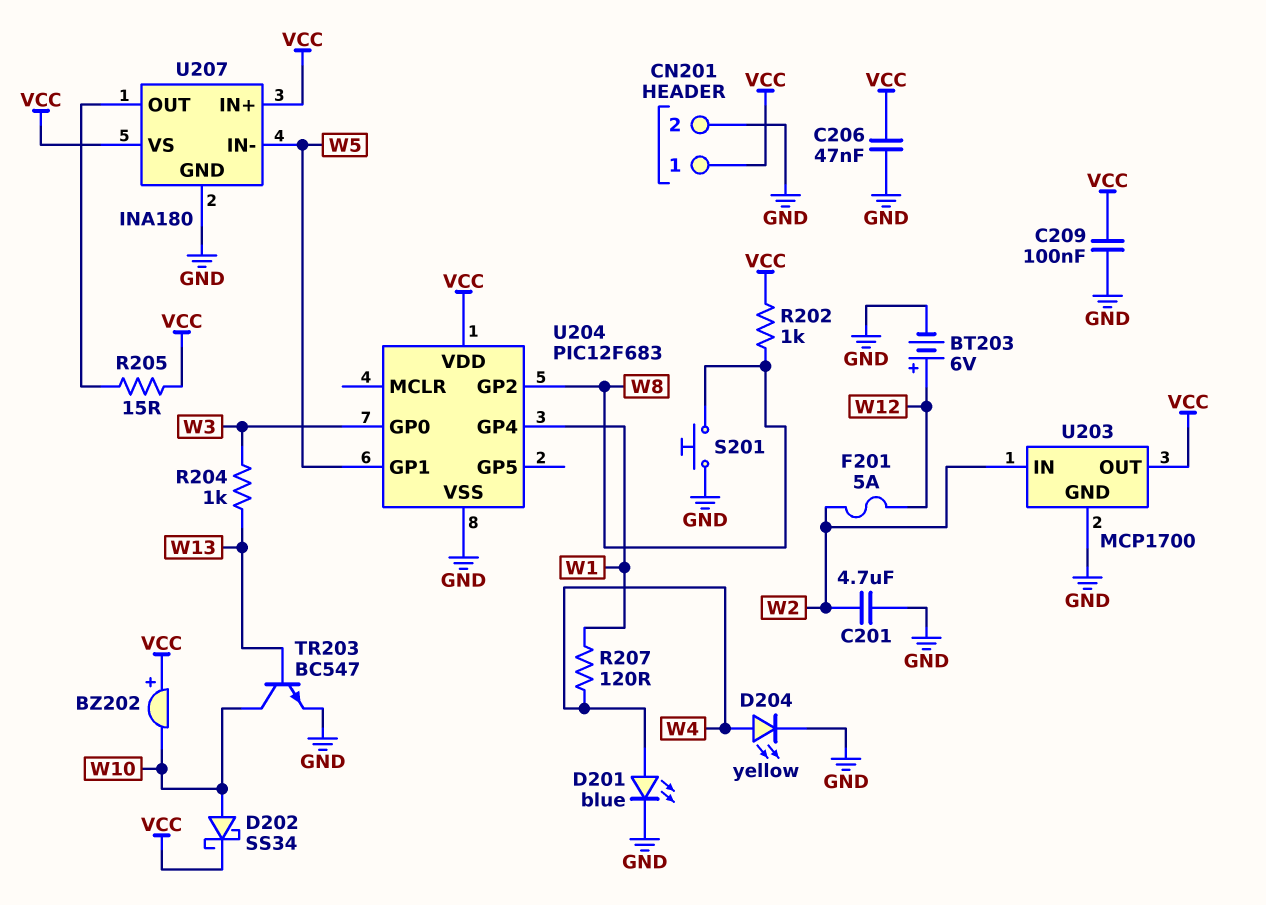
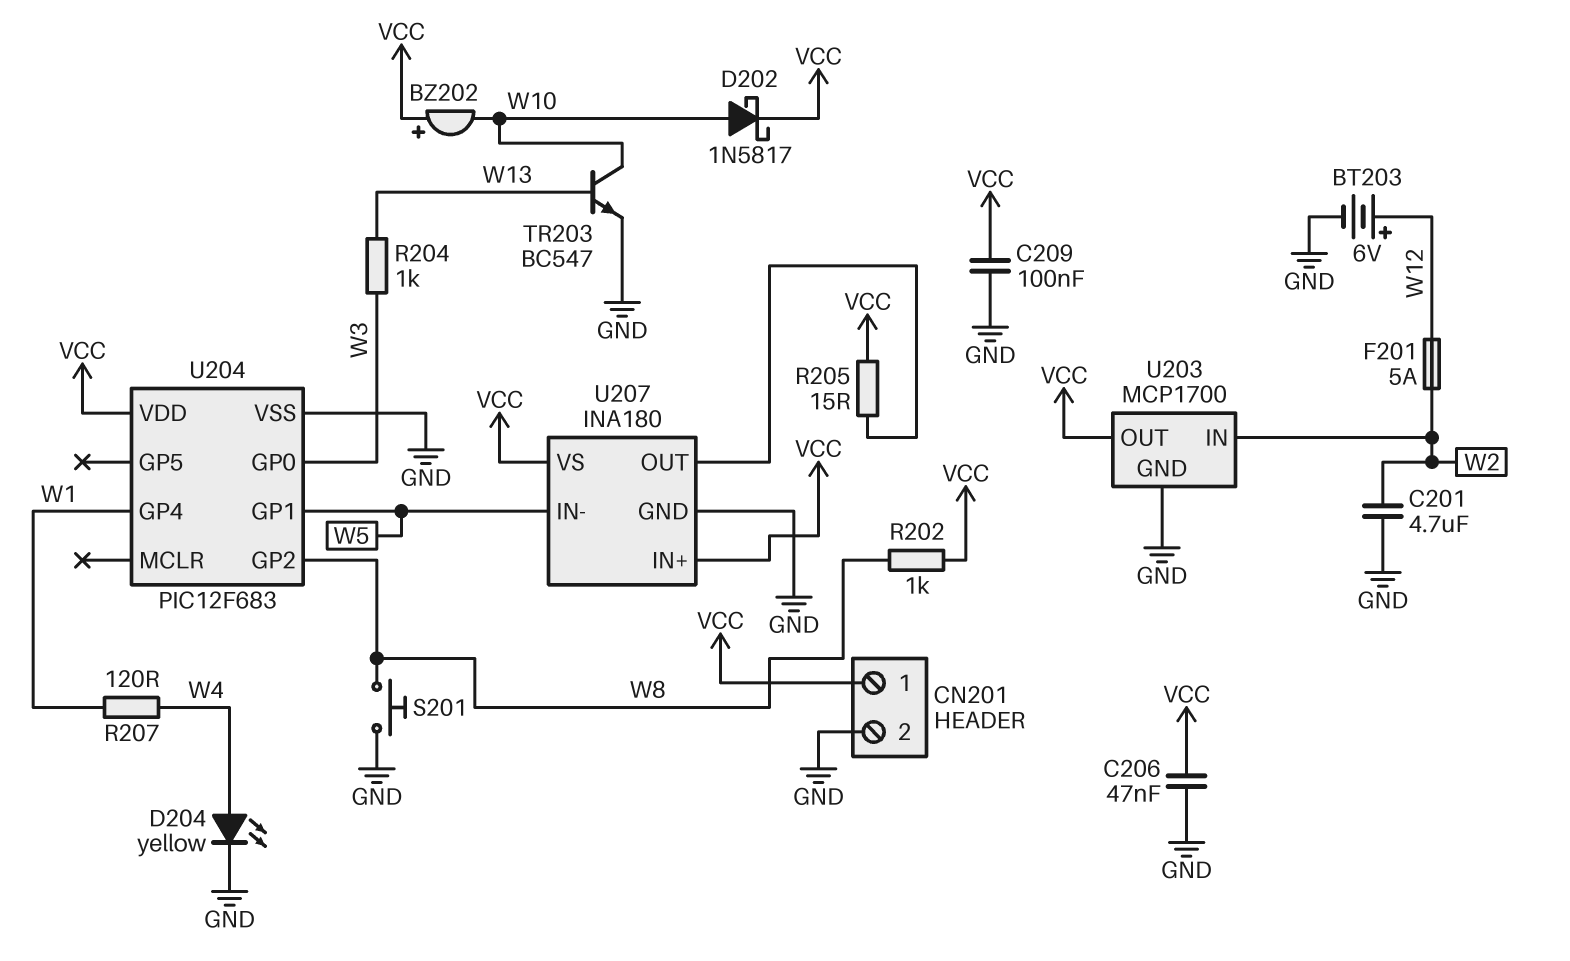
D201: LED blue (A W4, K GND) -> none
D202: schottky SS34 (A W10, K VCC) -> schottky 1N5817 (A W10, K VCC)

